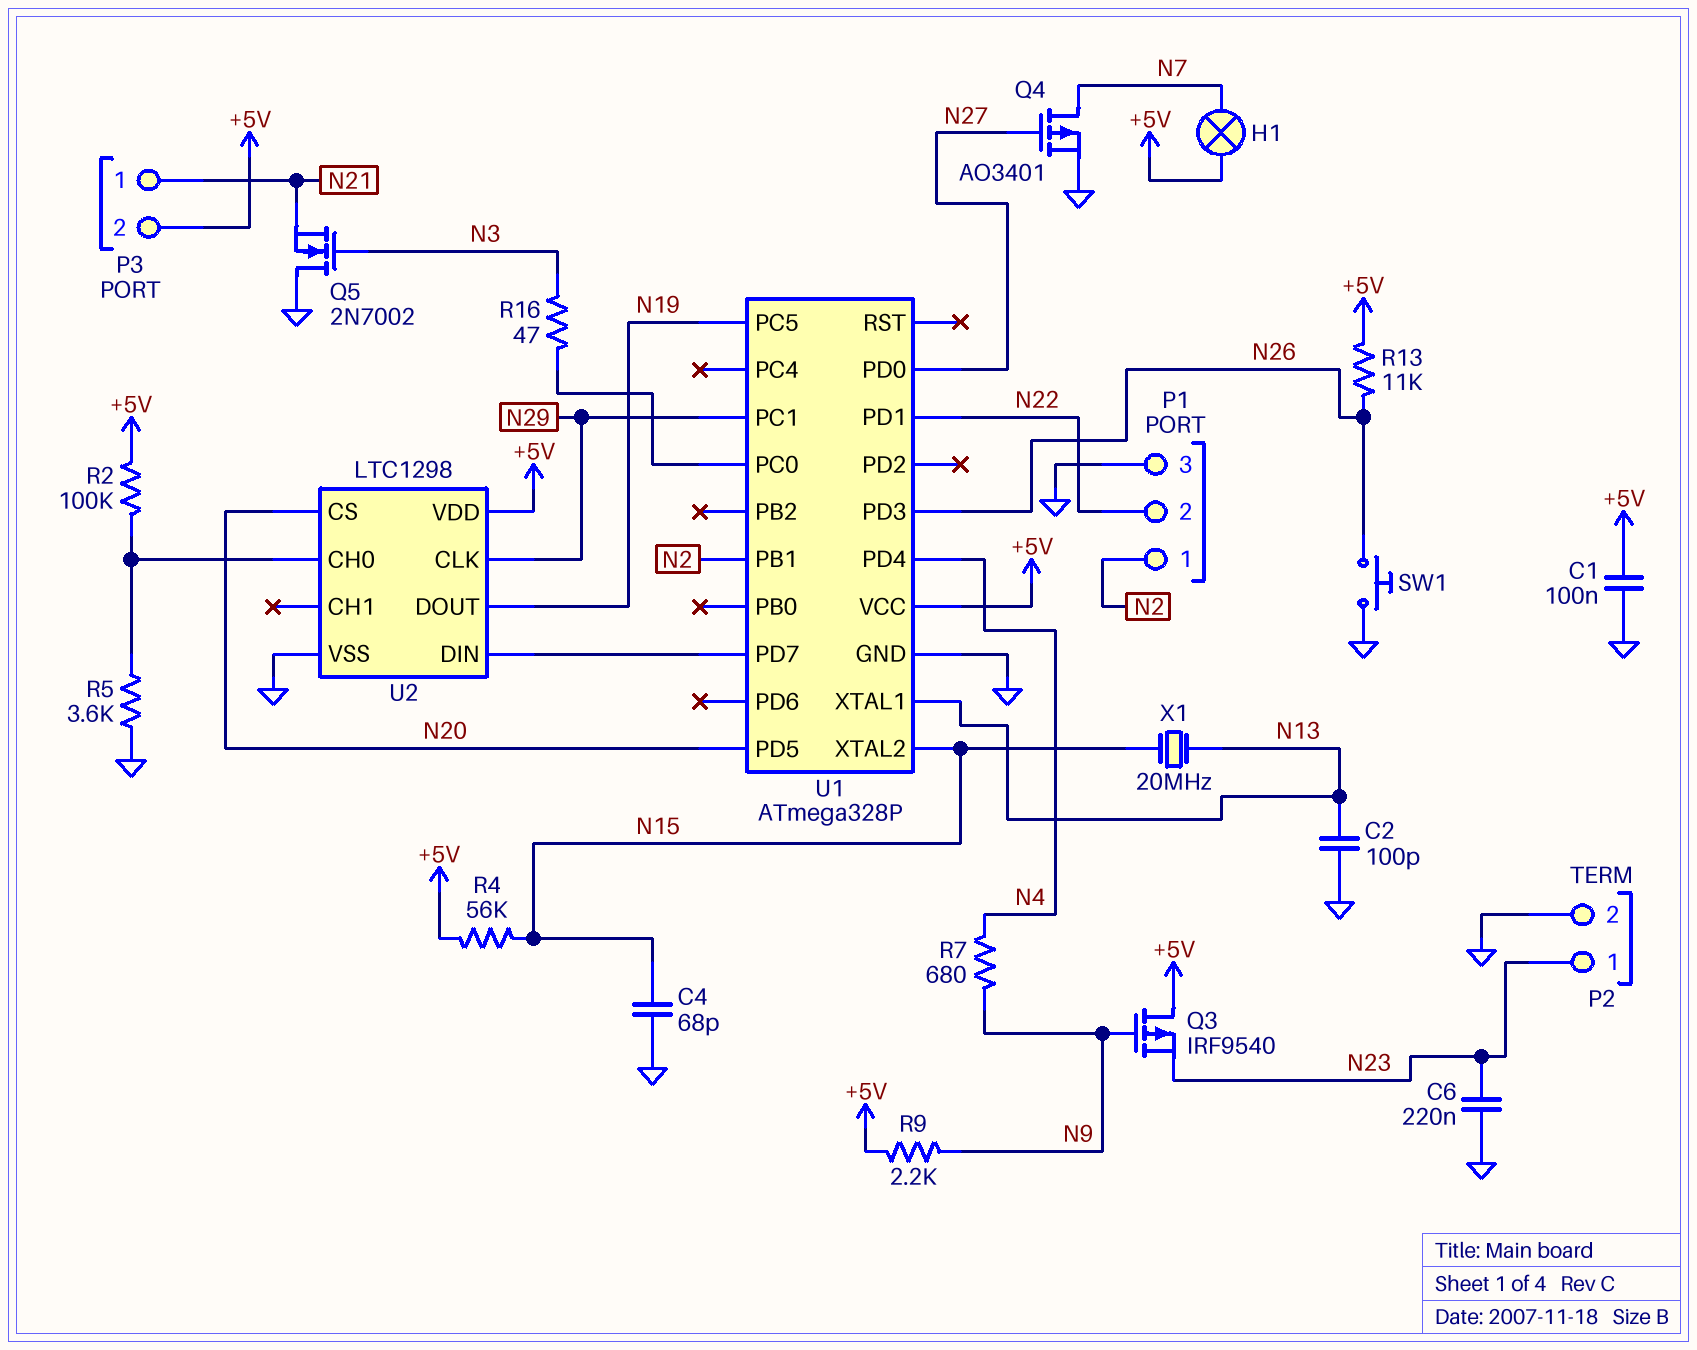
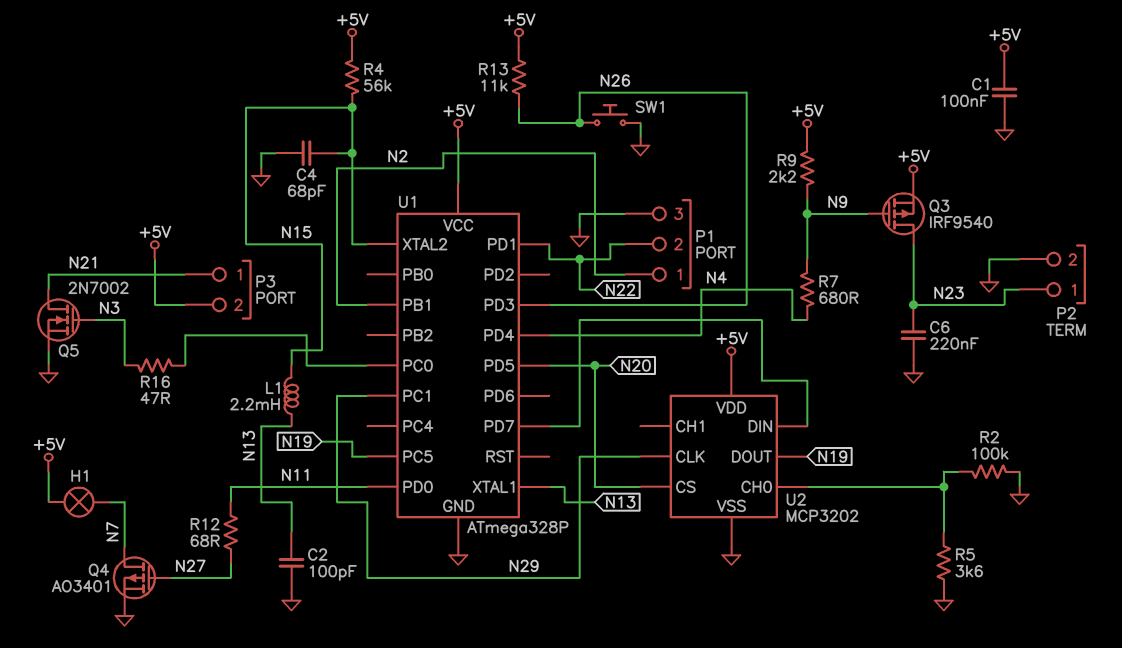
L1: none -> 2.2mH (N13, N15)
Q3: PMOS IRF9540 (G N9, D +5V, S N23) -> PMOS IRF9540 (G N9, D N23, S +5V)
Q5: NMOS 2N7002 (G N3, D GND, S N21) -> NMOS 2N7002 (G N3, D N21, S GND)
R2: 100k (+5V, U2/CH0) -> 100k (GND, U2/CH0)
R12: none -> 68 (N11, N27)
U1 pin PD0: N27 -> N11
U2: LTC1298 -> MCP3202
X1: 20MHz (N13, N15) -> none

